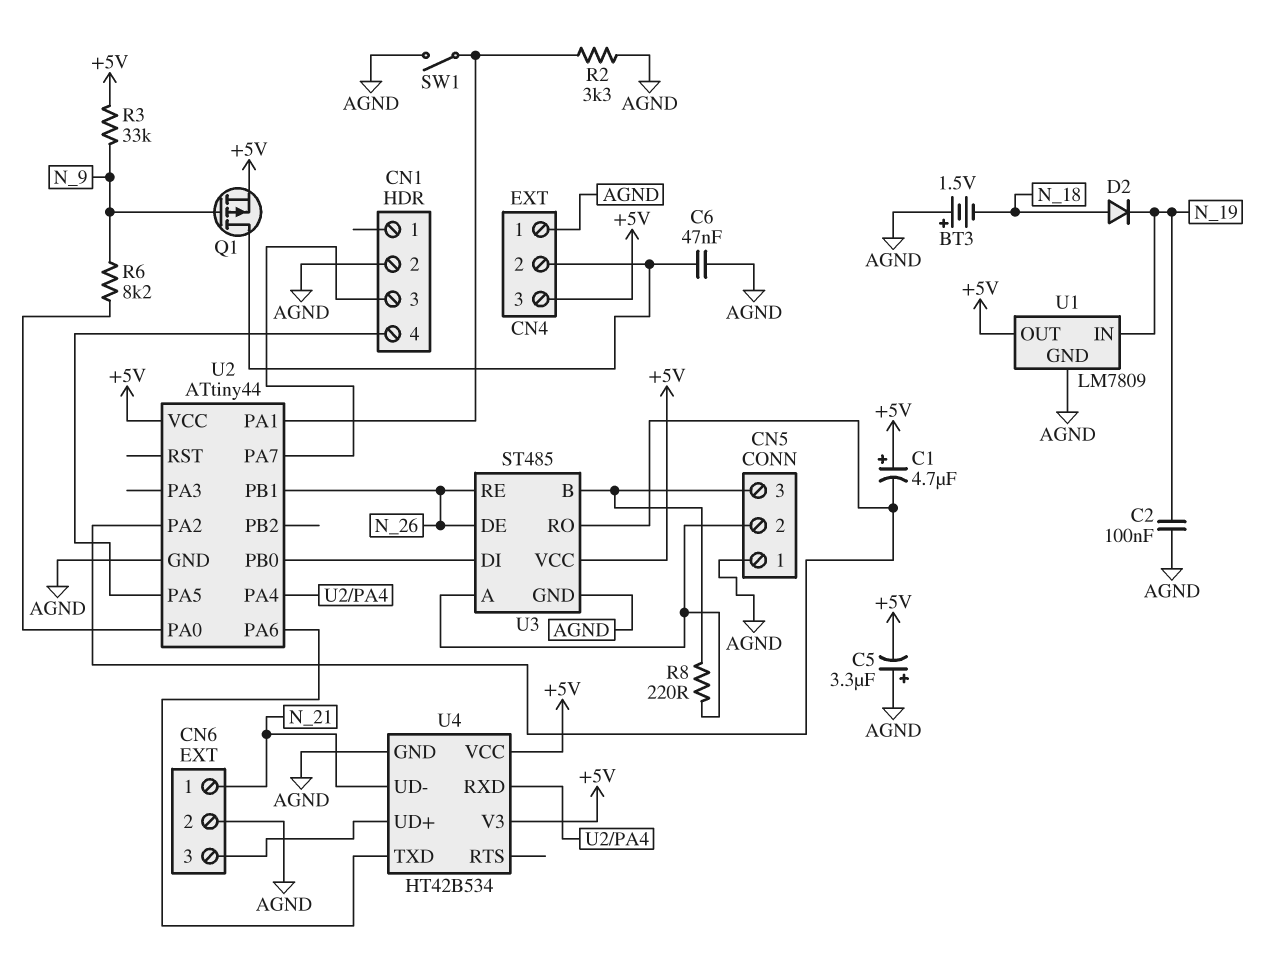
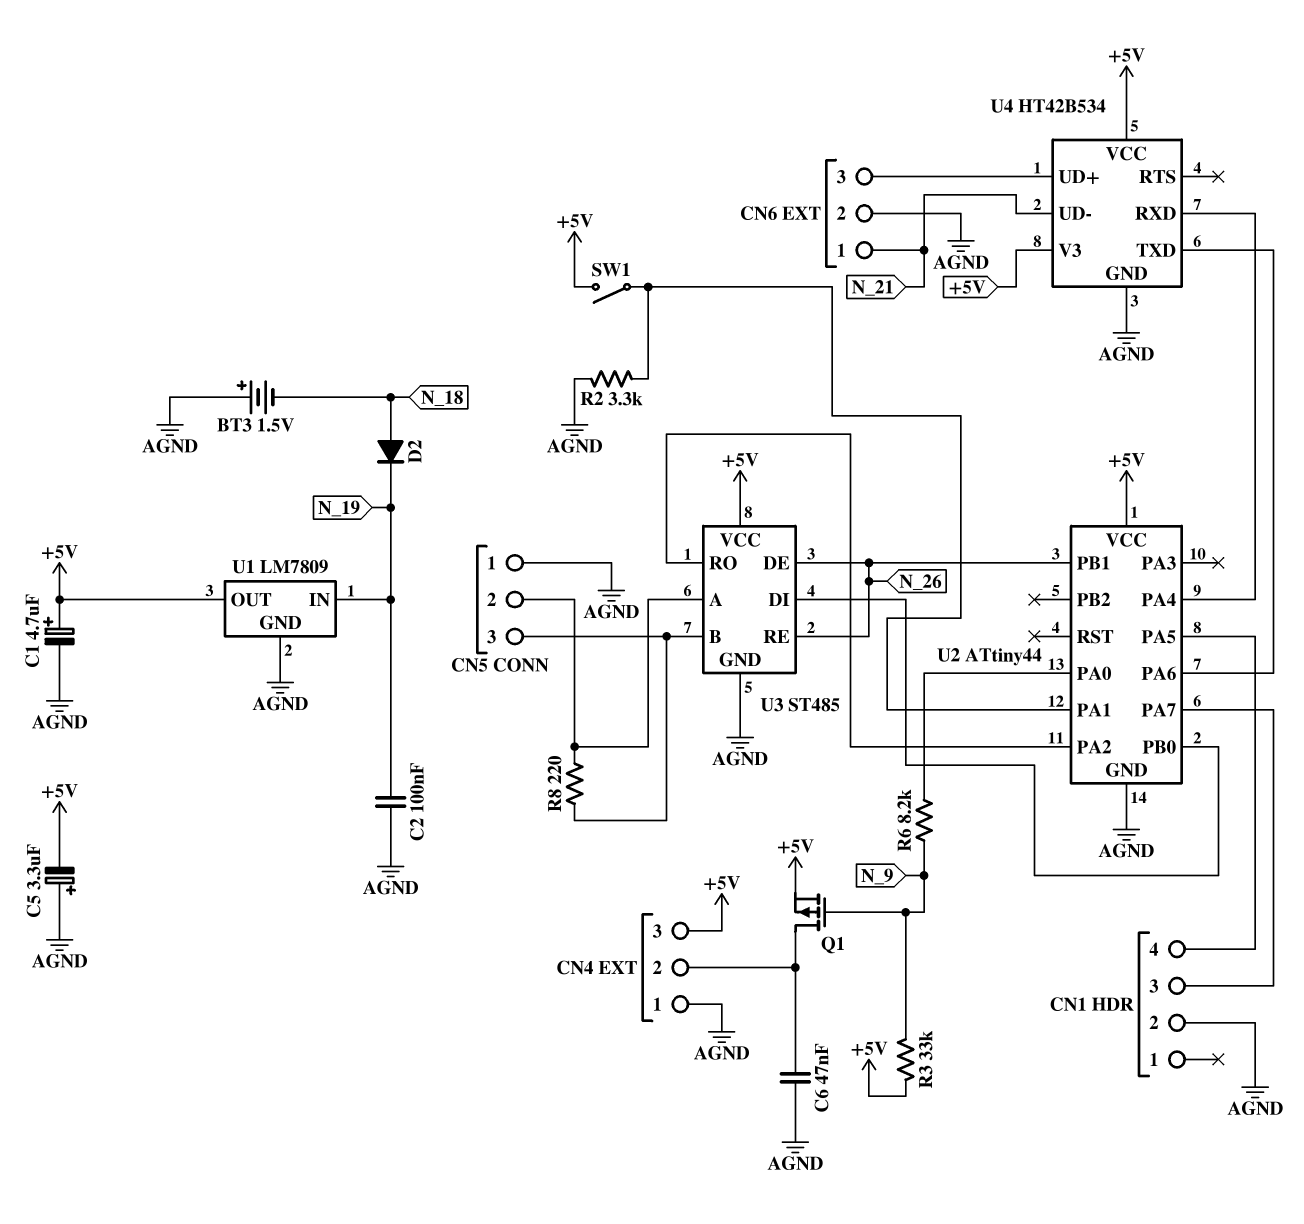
C1: 4.7uF (plus +5V, minus U2/PA2) -> 4.7uF (plus +5V, minus AGND)
SW1: switch (AGND, U2/PA1) -> switch (+5V, U2/PA1)

